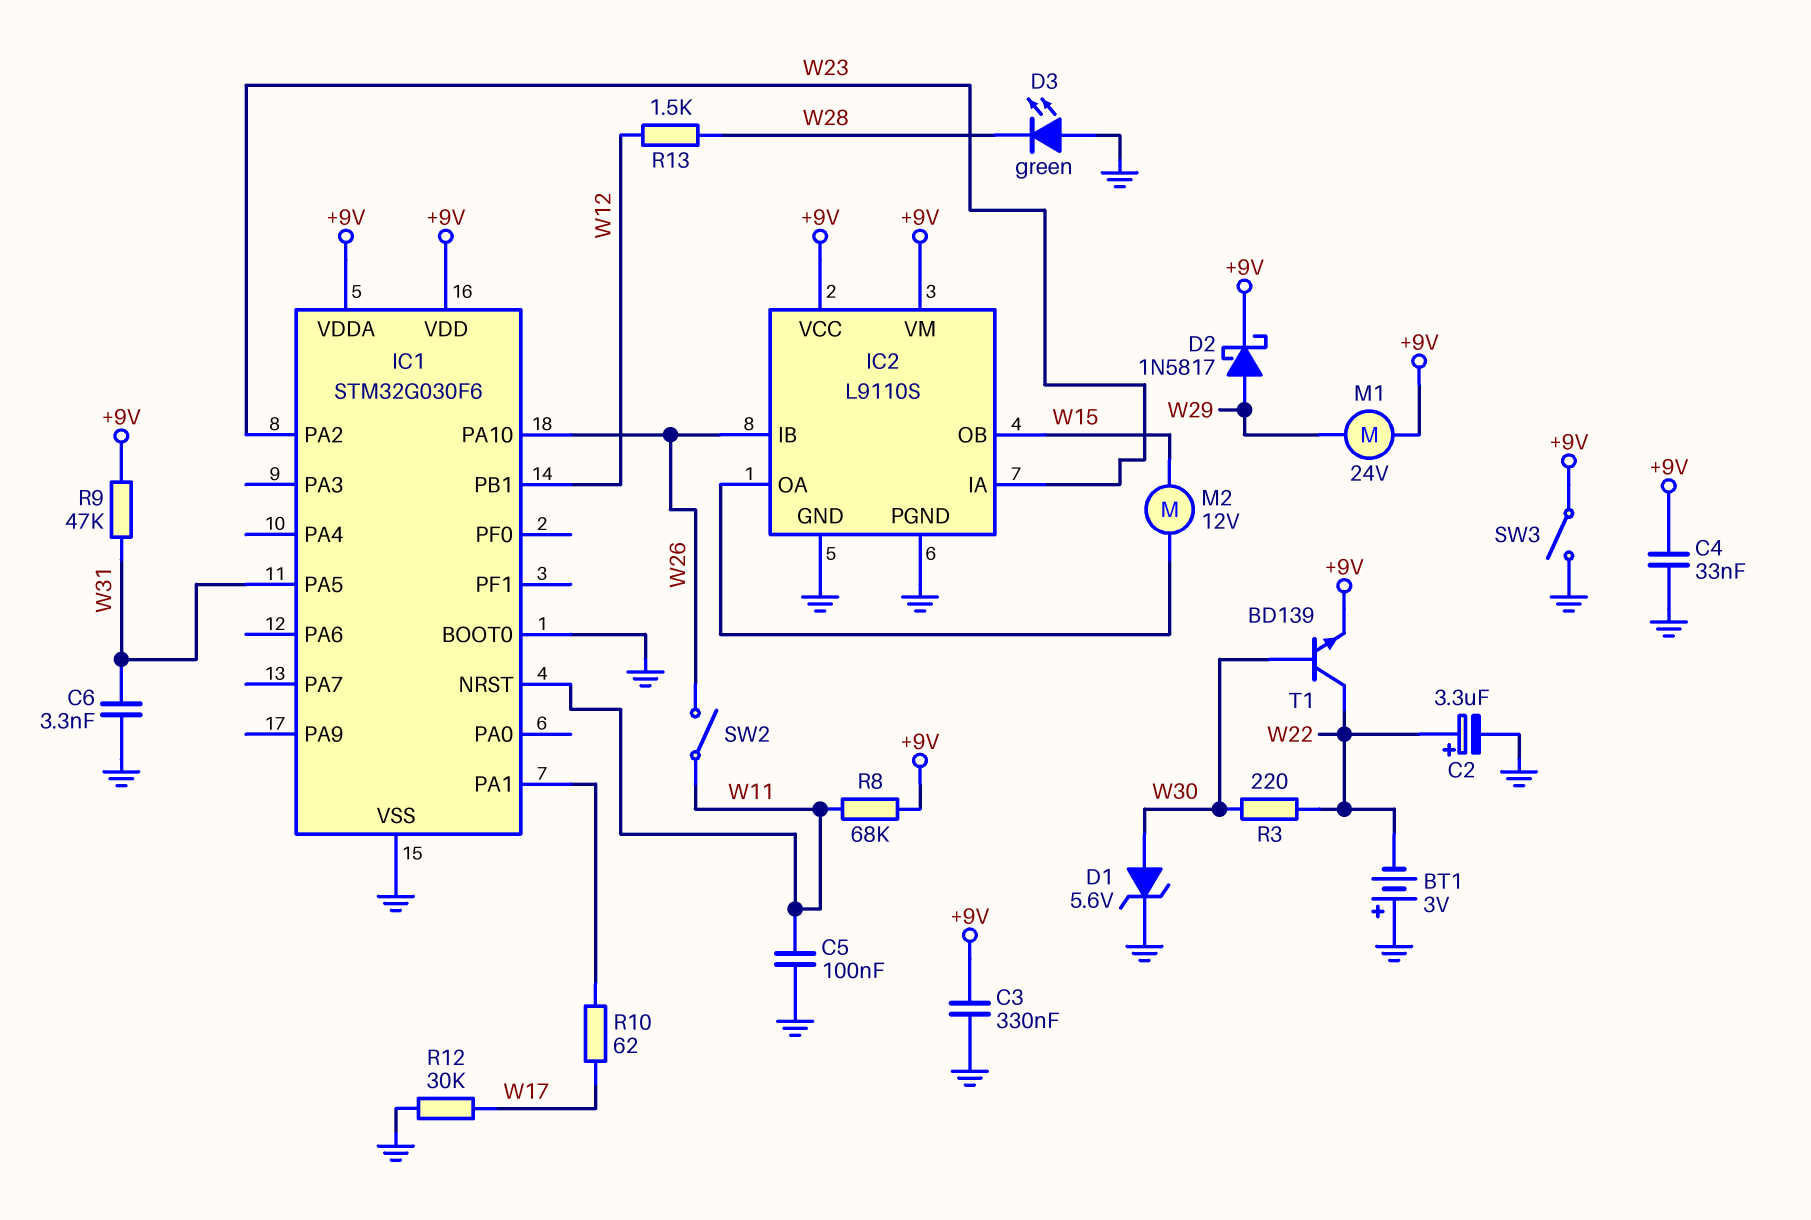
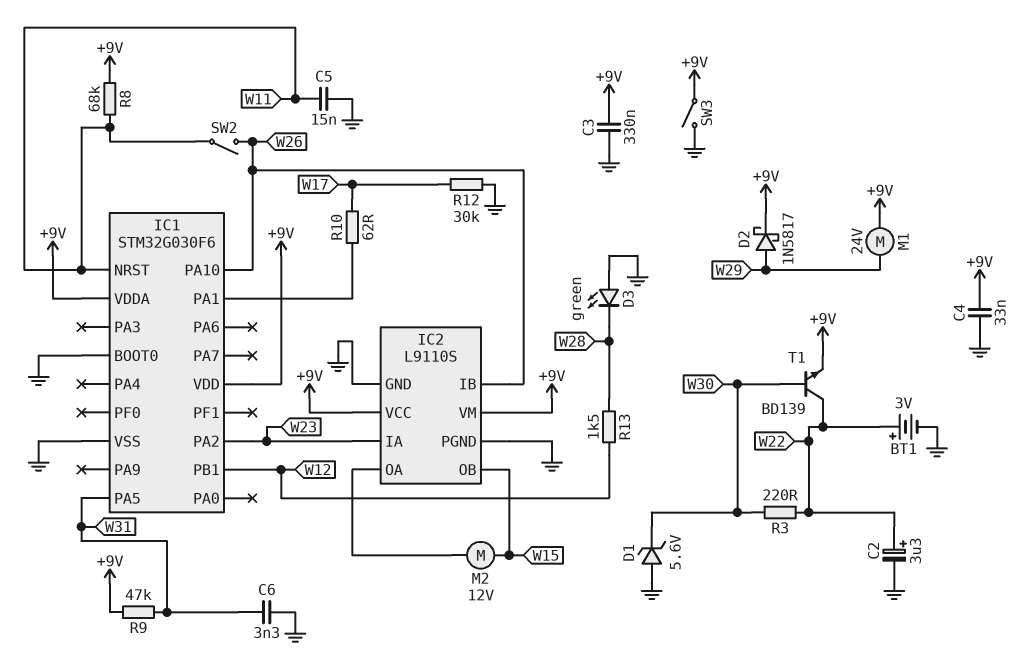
BT1: 3V (plus GND, minus W22) -> 3V (plus W22, minus GND)
C5: 100nF (GND, W11) -> 15nF (GND, W11)
D1: zener 5.6V (A W30, K GND) -> zener 5.6V (A GND, K W30)

